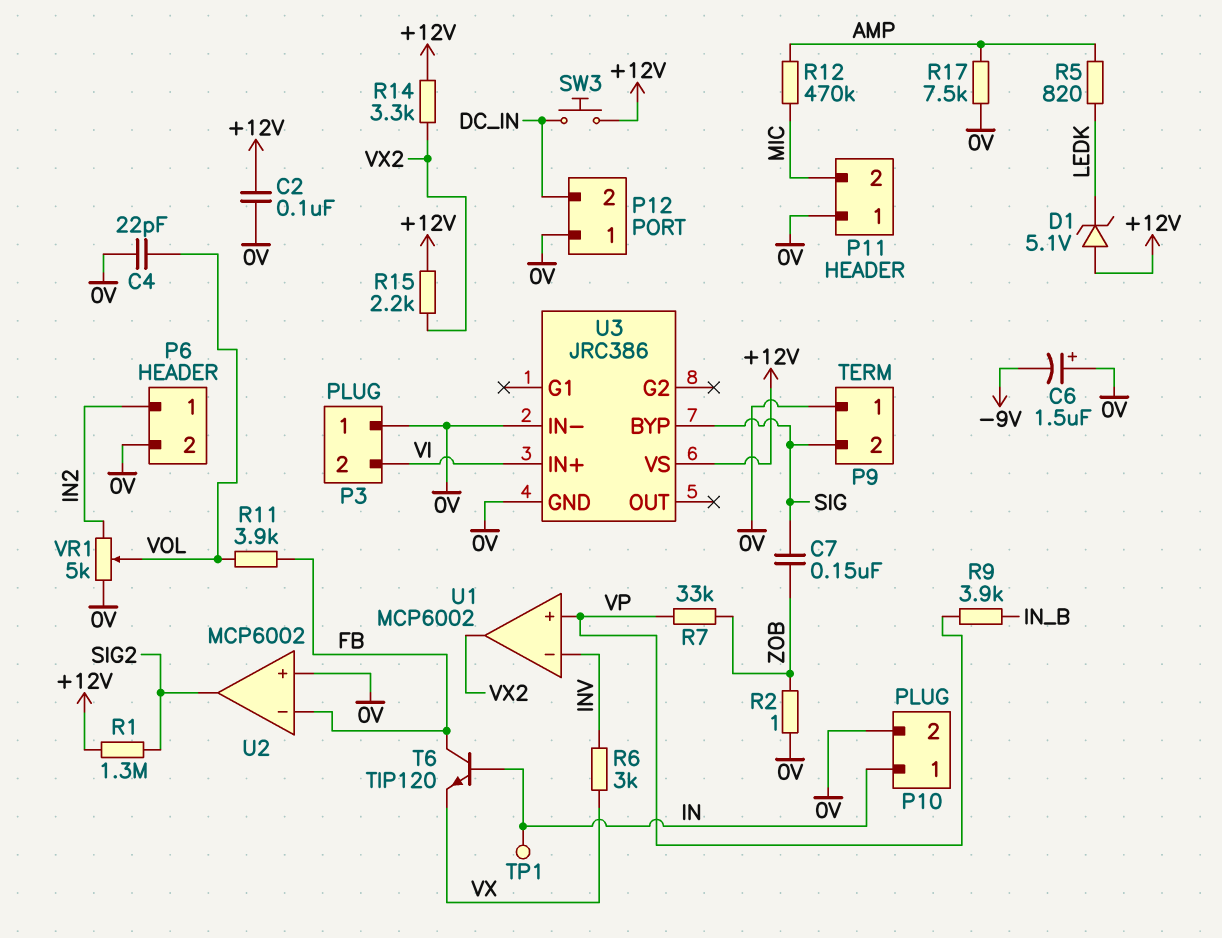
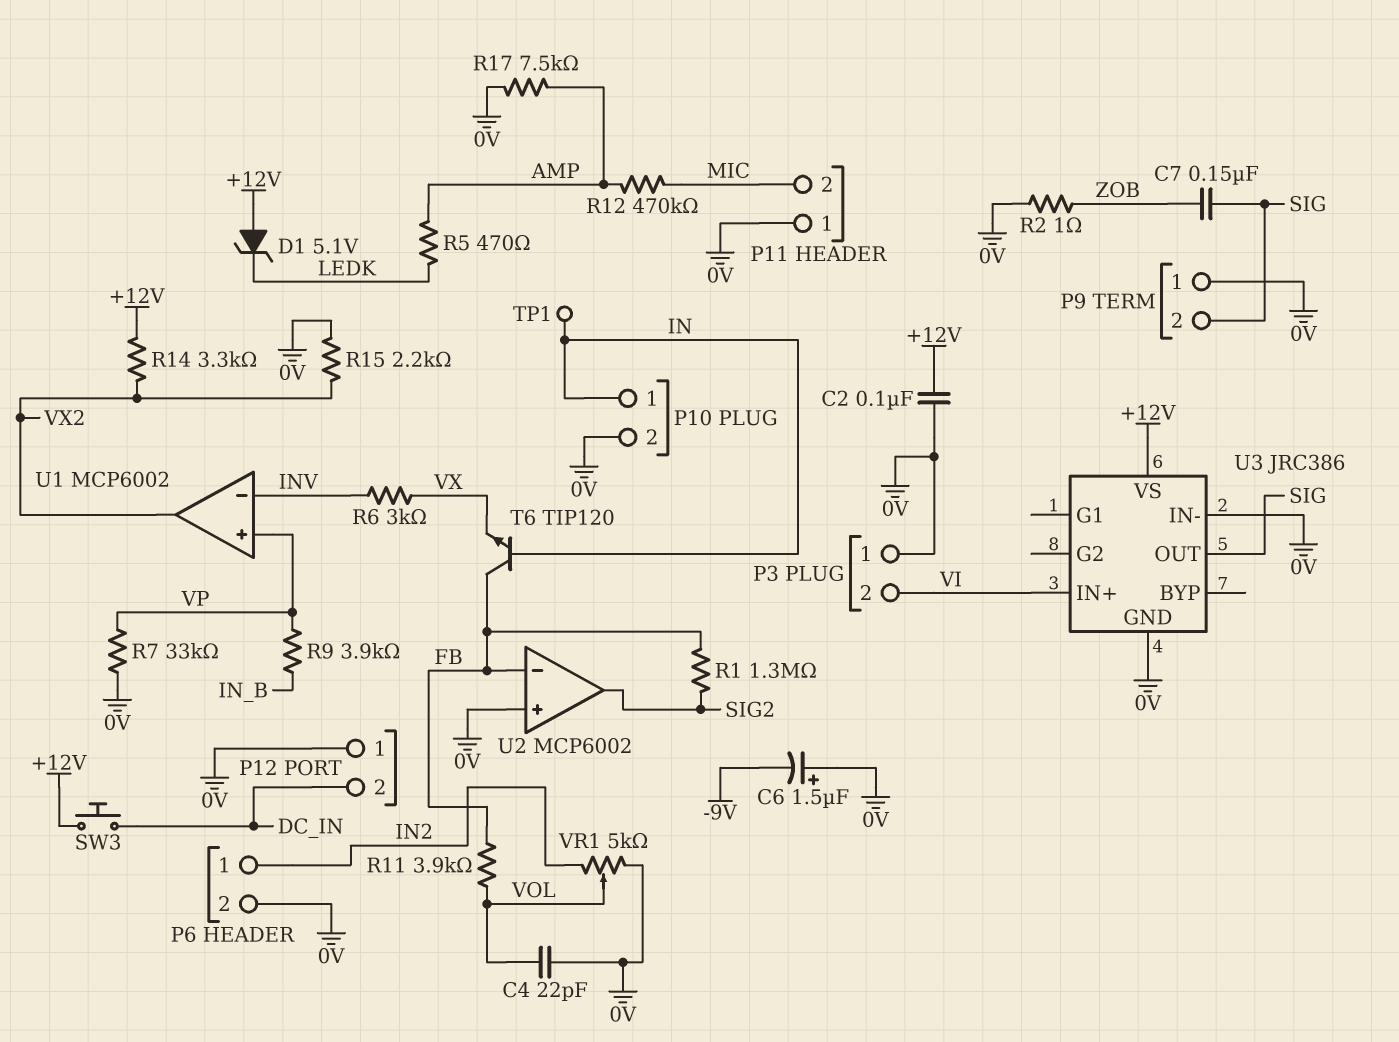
R1: 1.3M (+12V, SIG2) -> 1.3M (FB, SIG2)
R5: 820 (AMP, LEDK) -> 470 (AMP, LEDK)
R7: 33k (VP, ZOB) -> 33k (0V, VP)
R15: 2.2k (+12V, VX2) -> 2.2k (0V, VX2)
U3 pin BYP: SIG -> none
U3 pin OUT: none -> SIG

